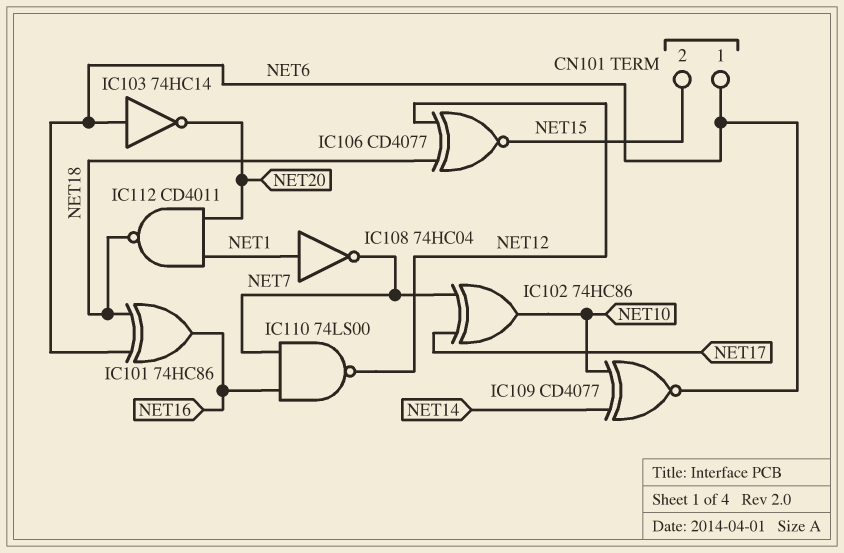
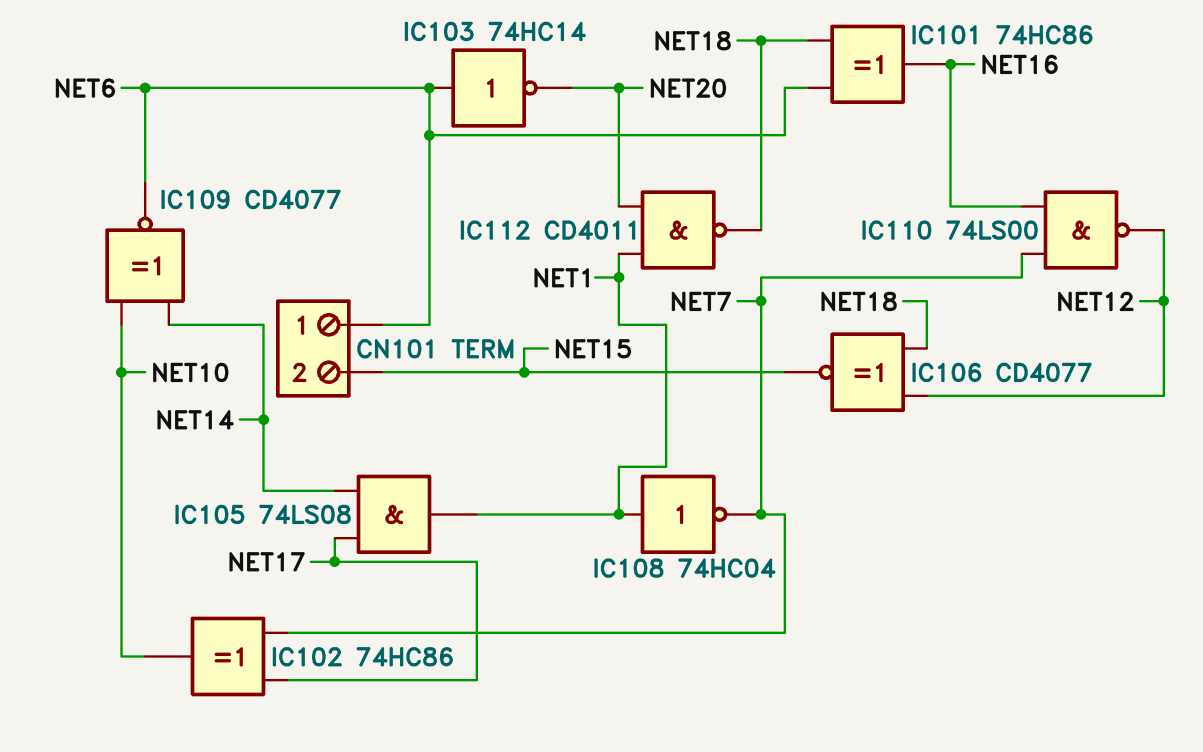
IC105: none -> AND 74LS08 (in NET14, in NET17, out NET1)

